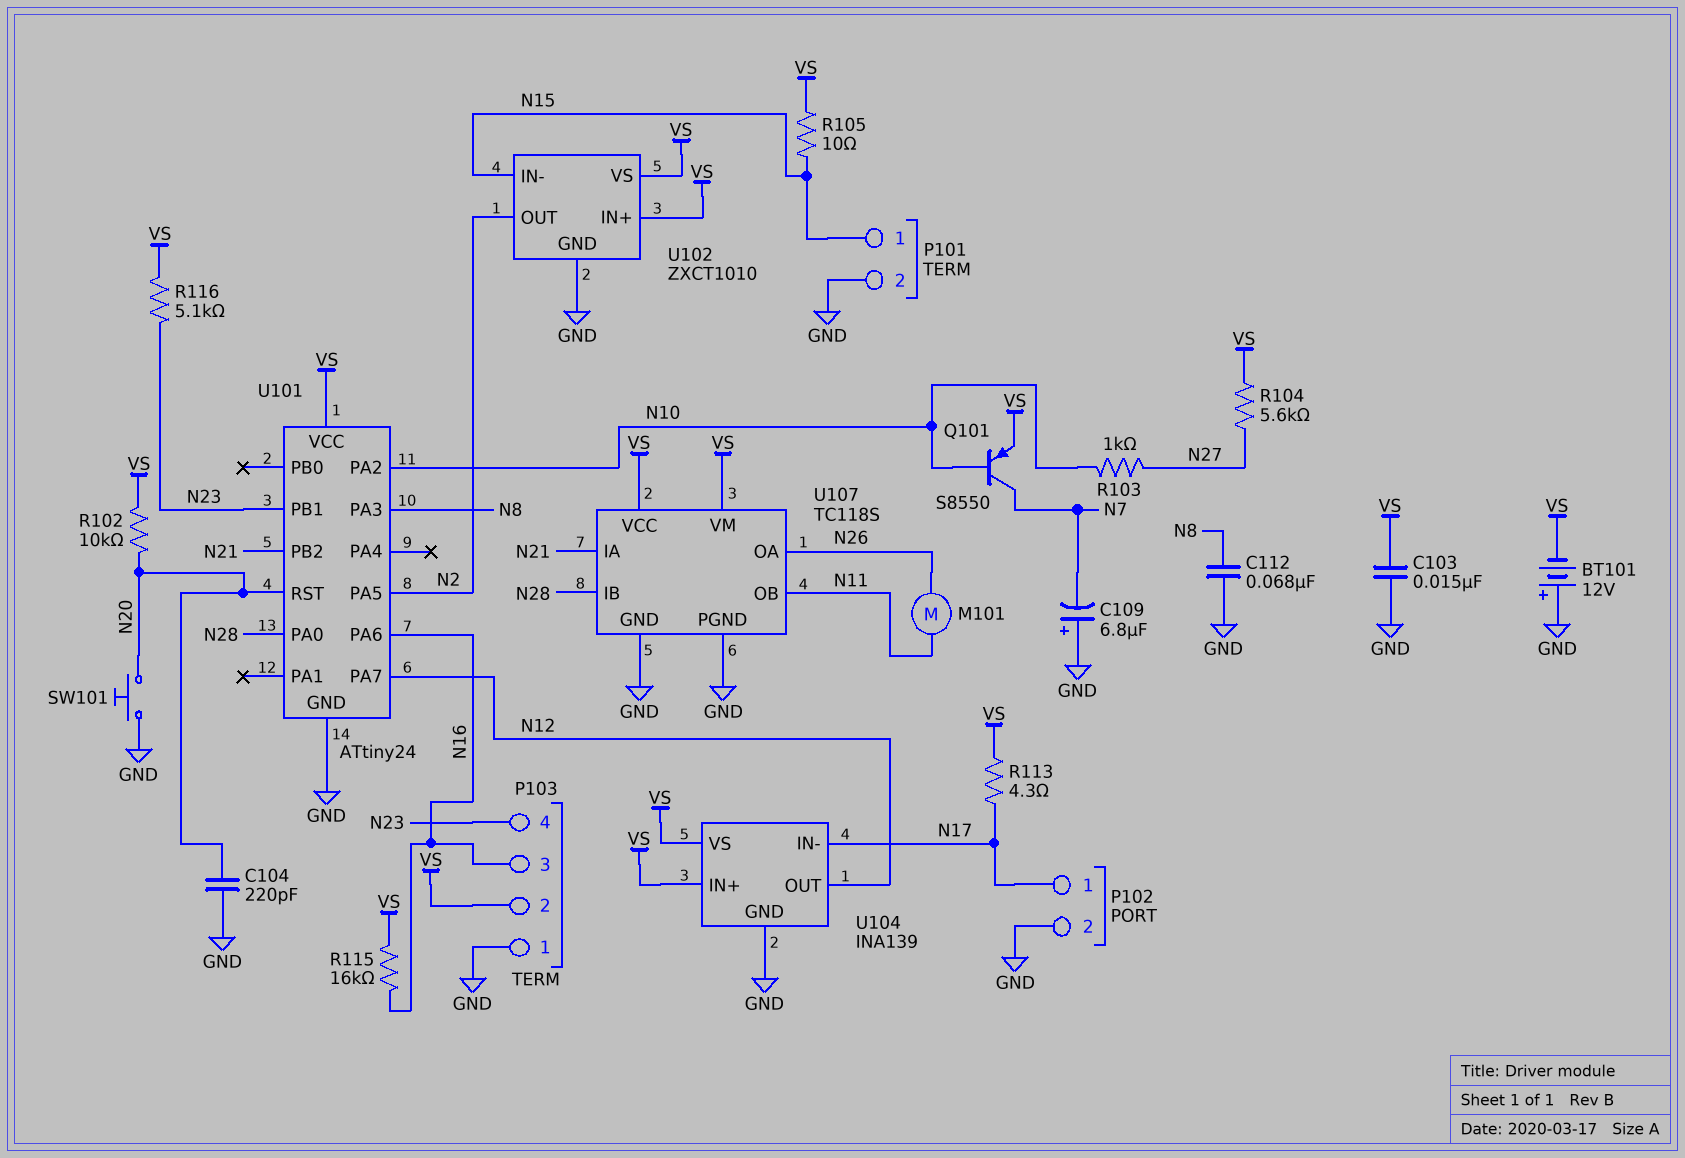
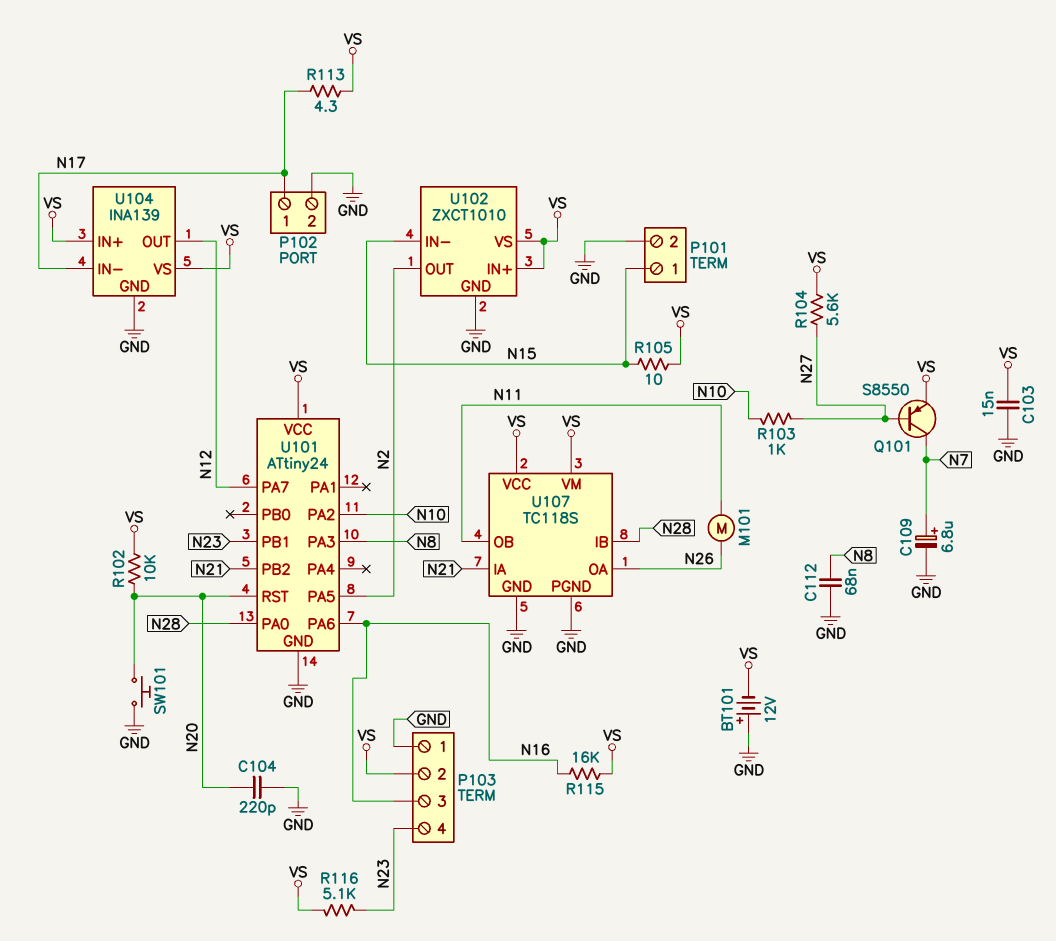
C109: 6.8uF (plus GND, minus N7) -> 6.8uF (plus N7, minus GND)
Q101: PNP S8550 (B N10, C N7, E VS) -> PNP S8550 (B N27, C N7, E VS)

